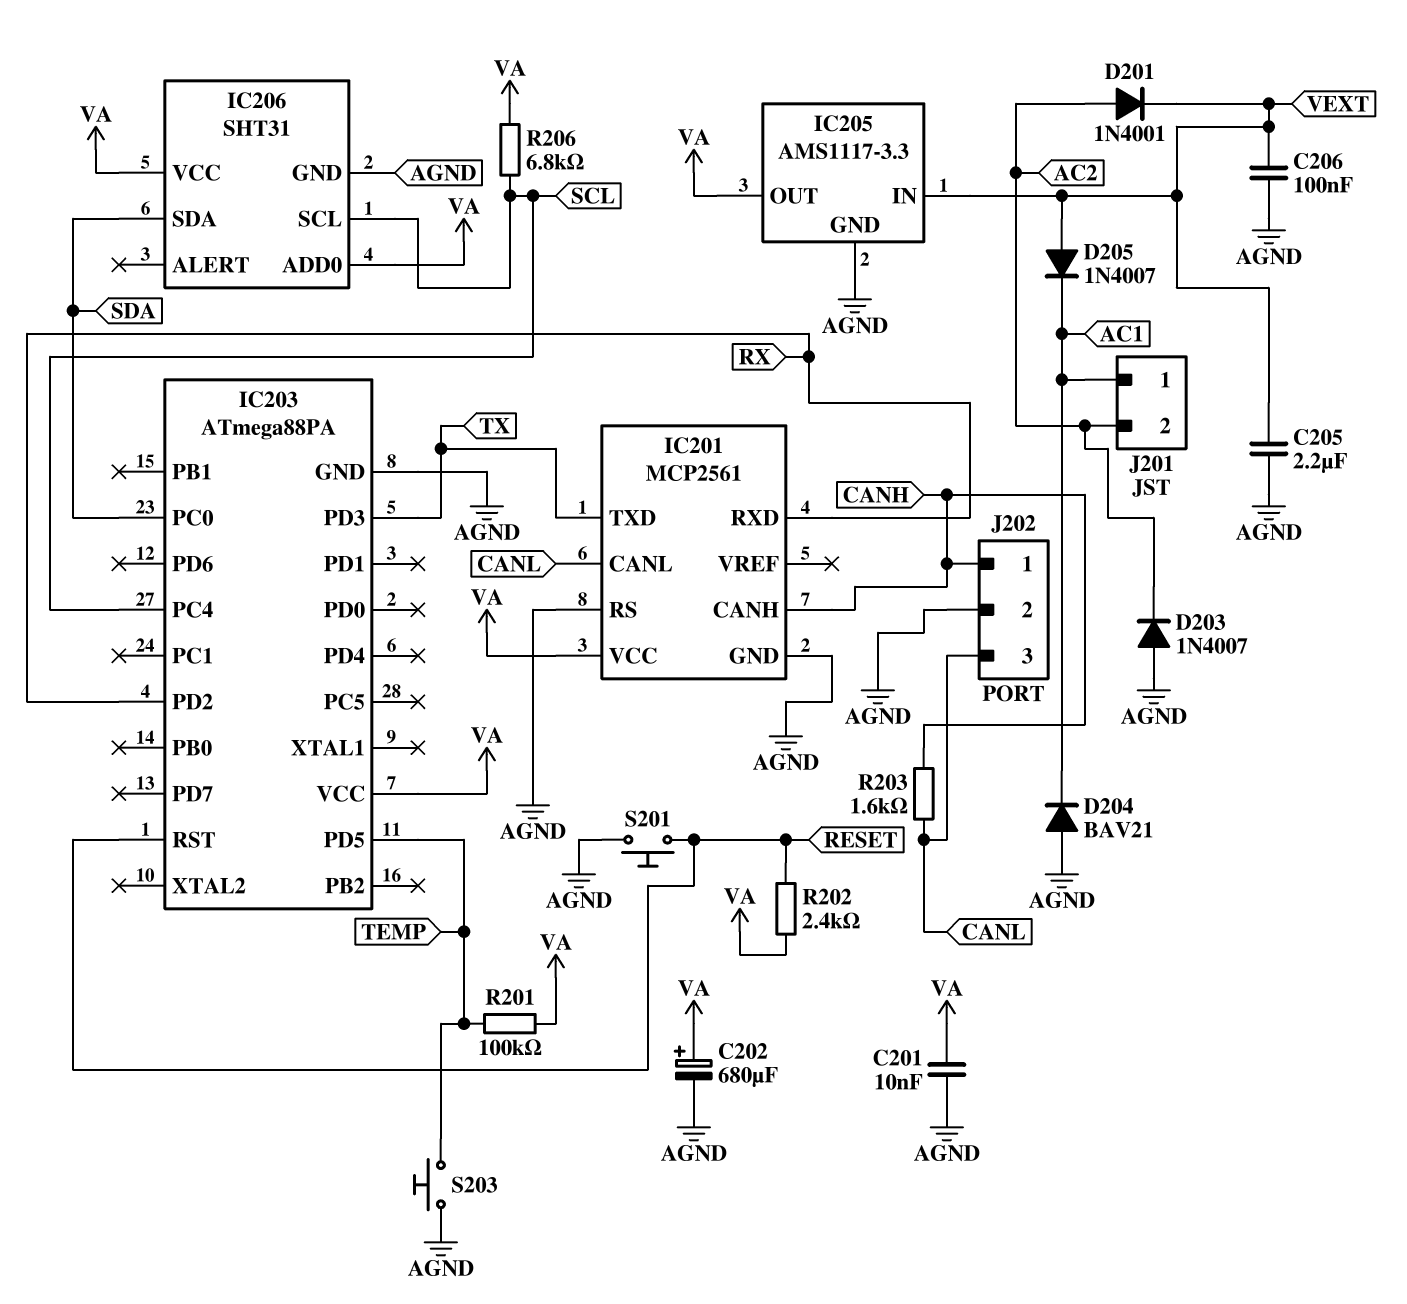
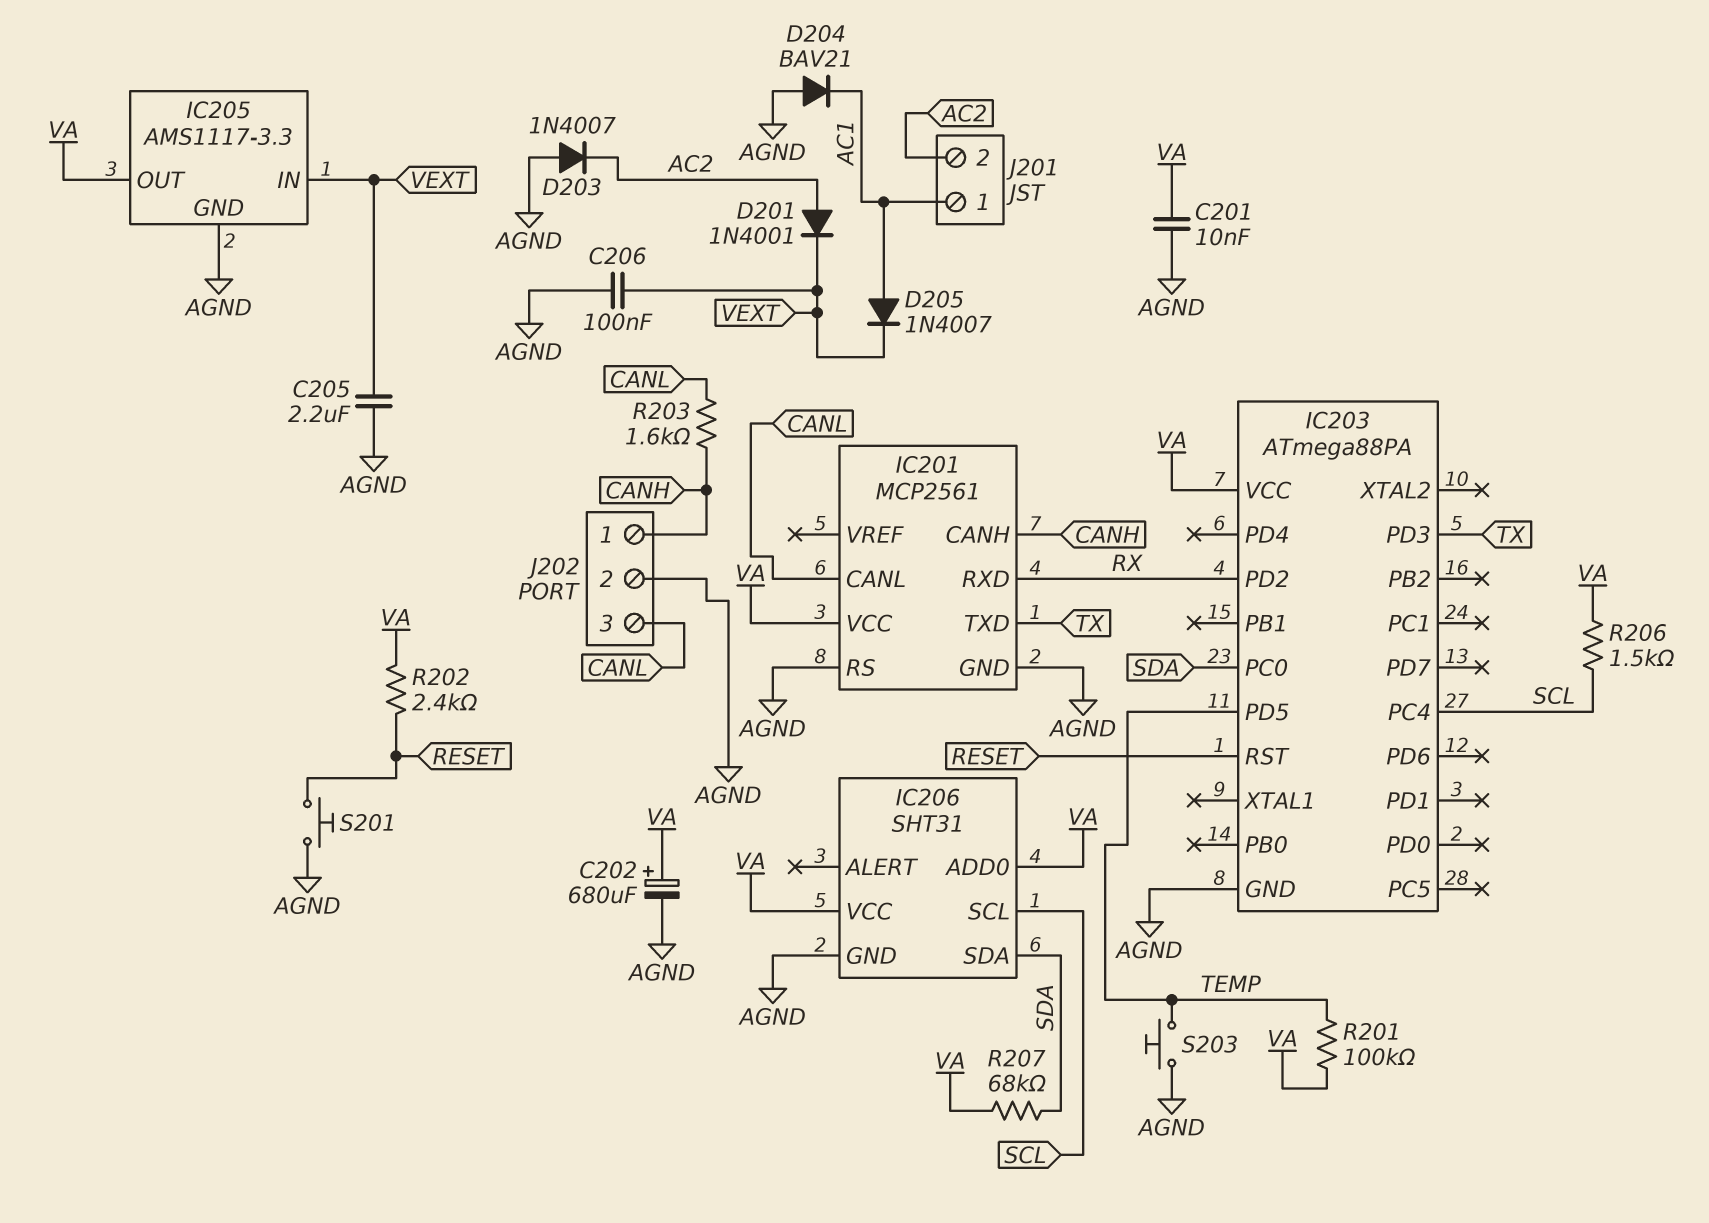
D205: diode 1N4007 (A VEXT, K AC1) -> diode 1N4007 (A AC1, K VEXT)
R206: 6.8k (SCL, VA) -> 1.5k (SCL, VA)
R207: none -> 68k (SDA, VA)

